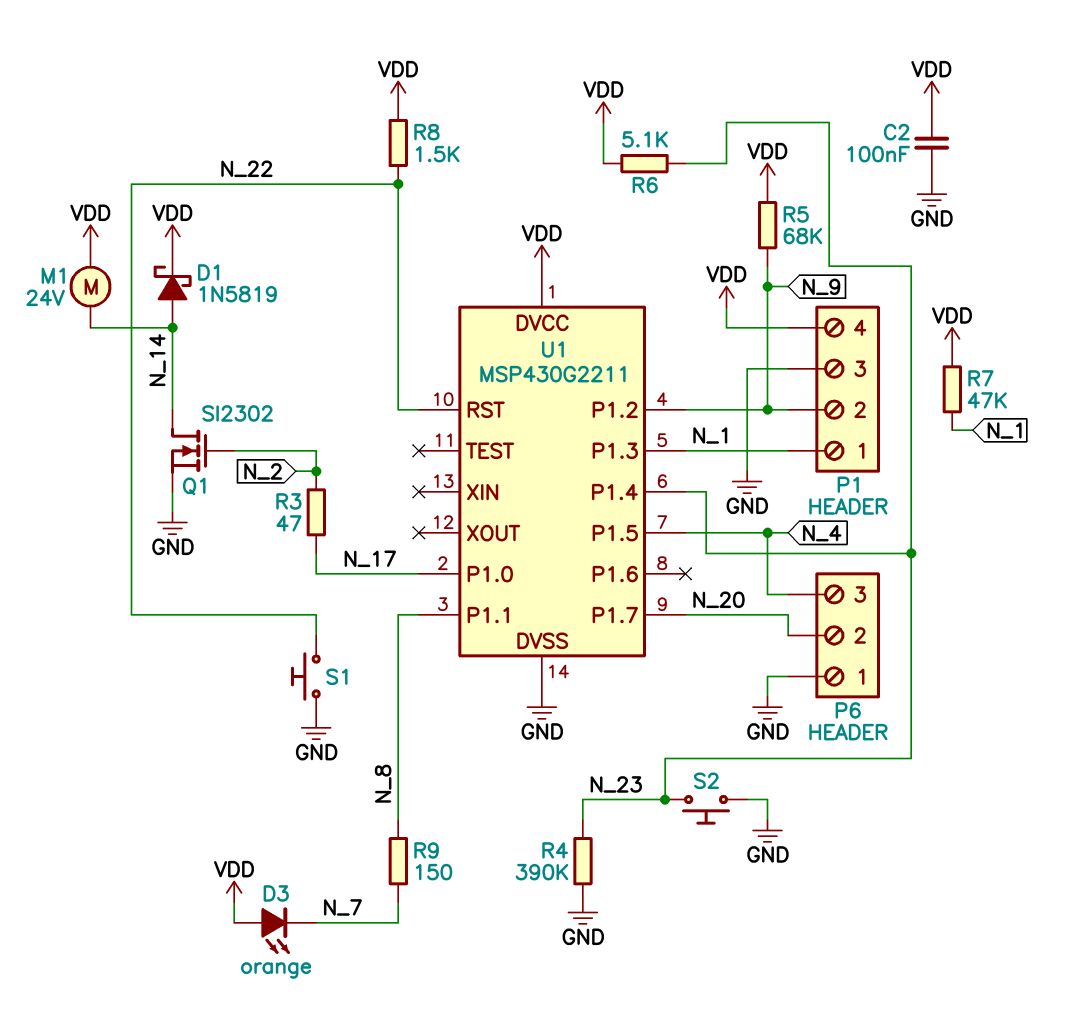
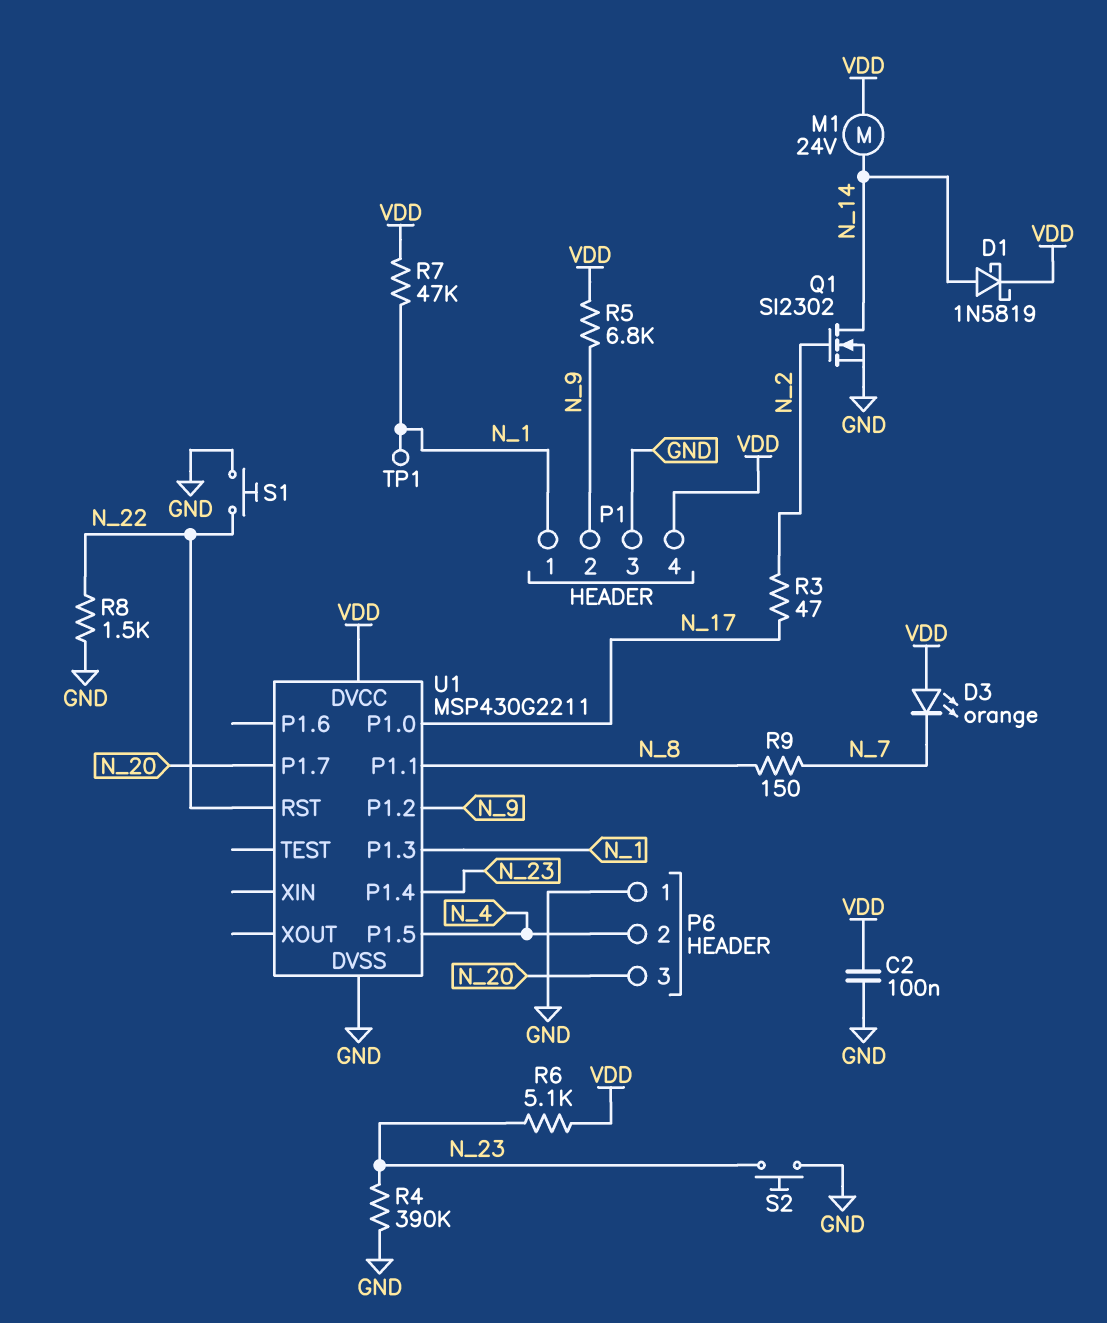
P6 pin 2: N_20 -> N_4
P6 pin 3: N_4 -> N_20
R5: 68k (N_9, VDD) -> 6.8k (N_9, VDD)
R8: 1.5k (N_22, VDD) -> 1.5k (GND, N_22)
TP1: none -> test point (N_1)

